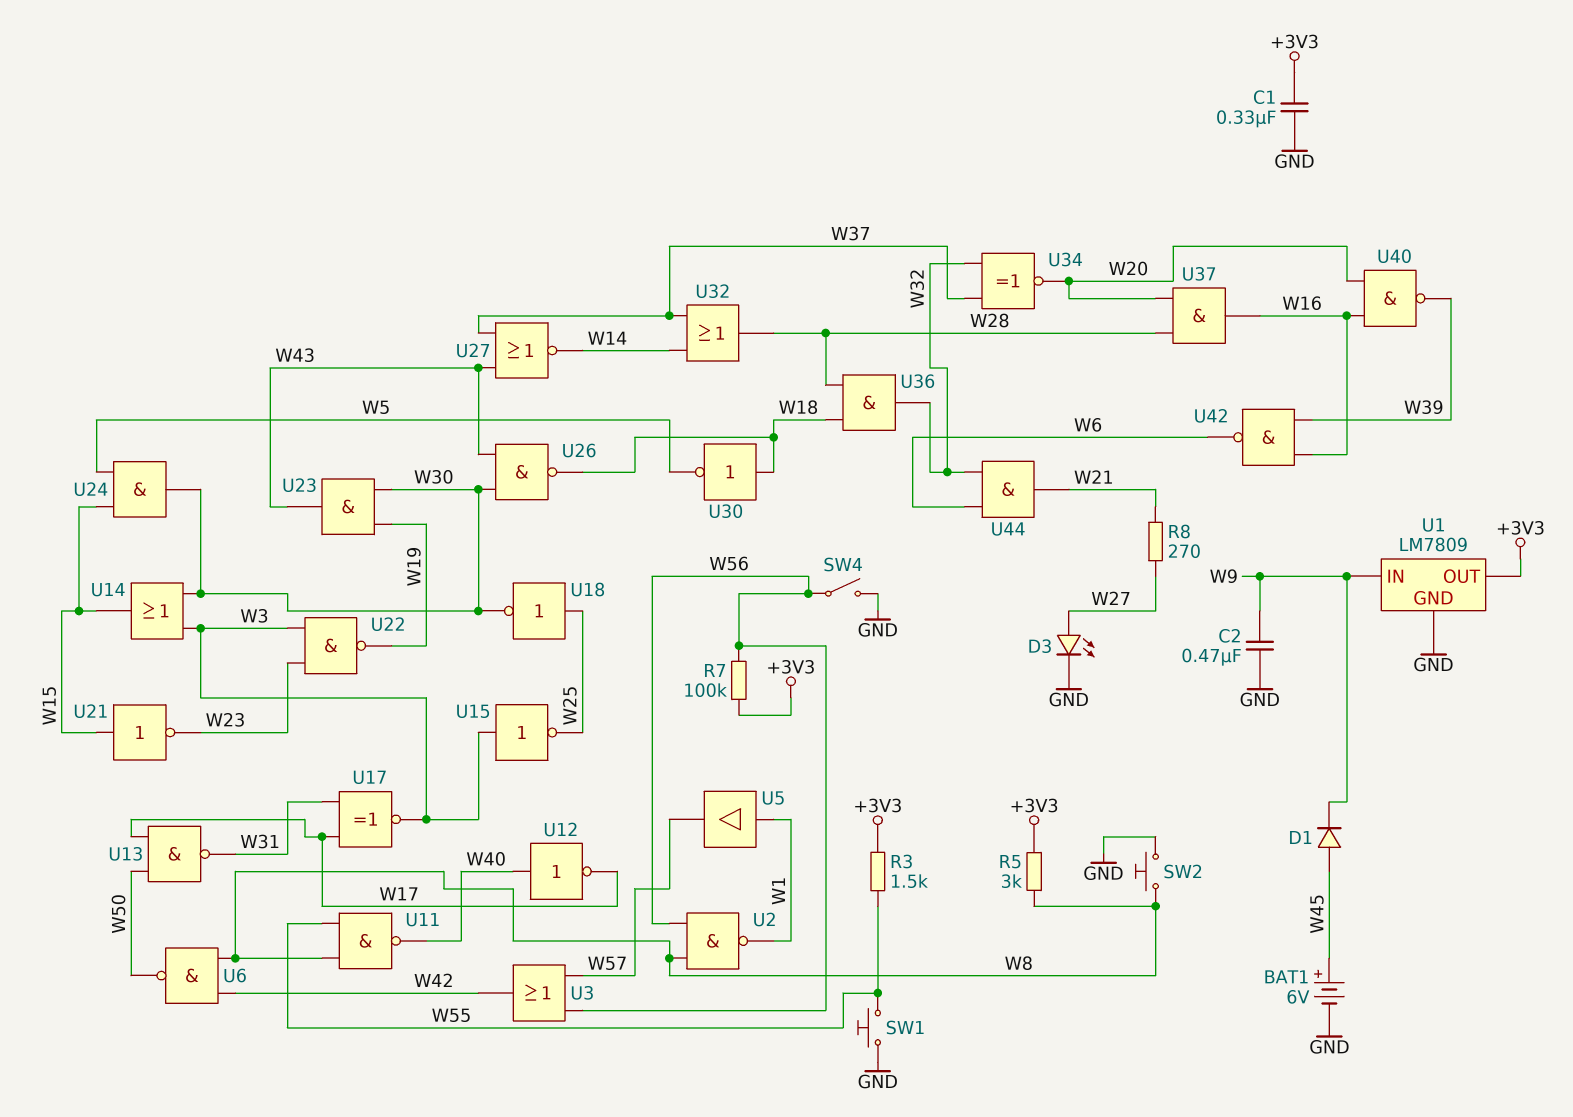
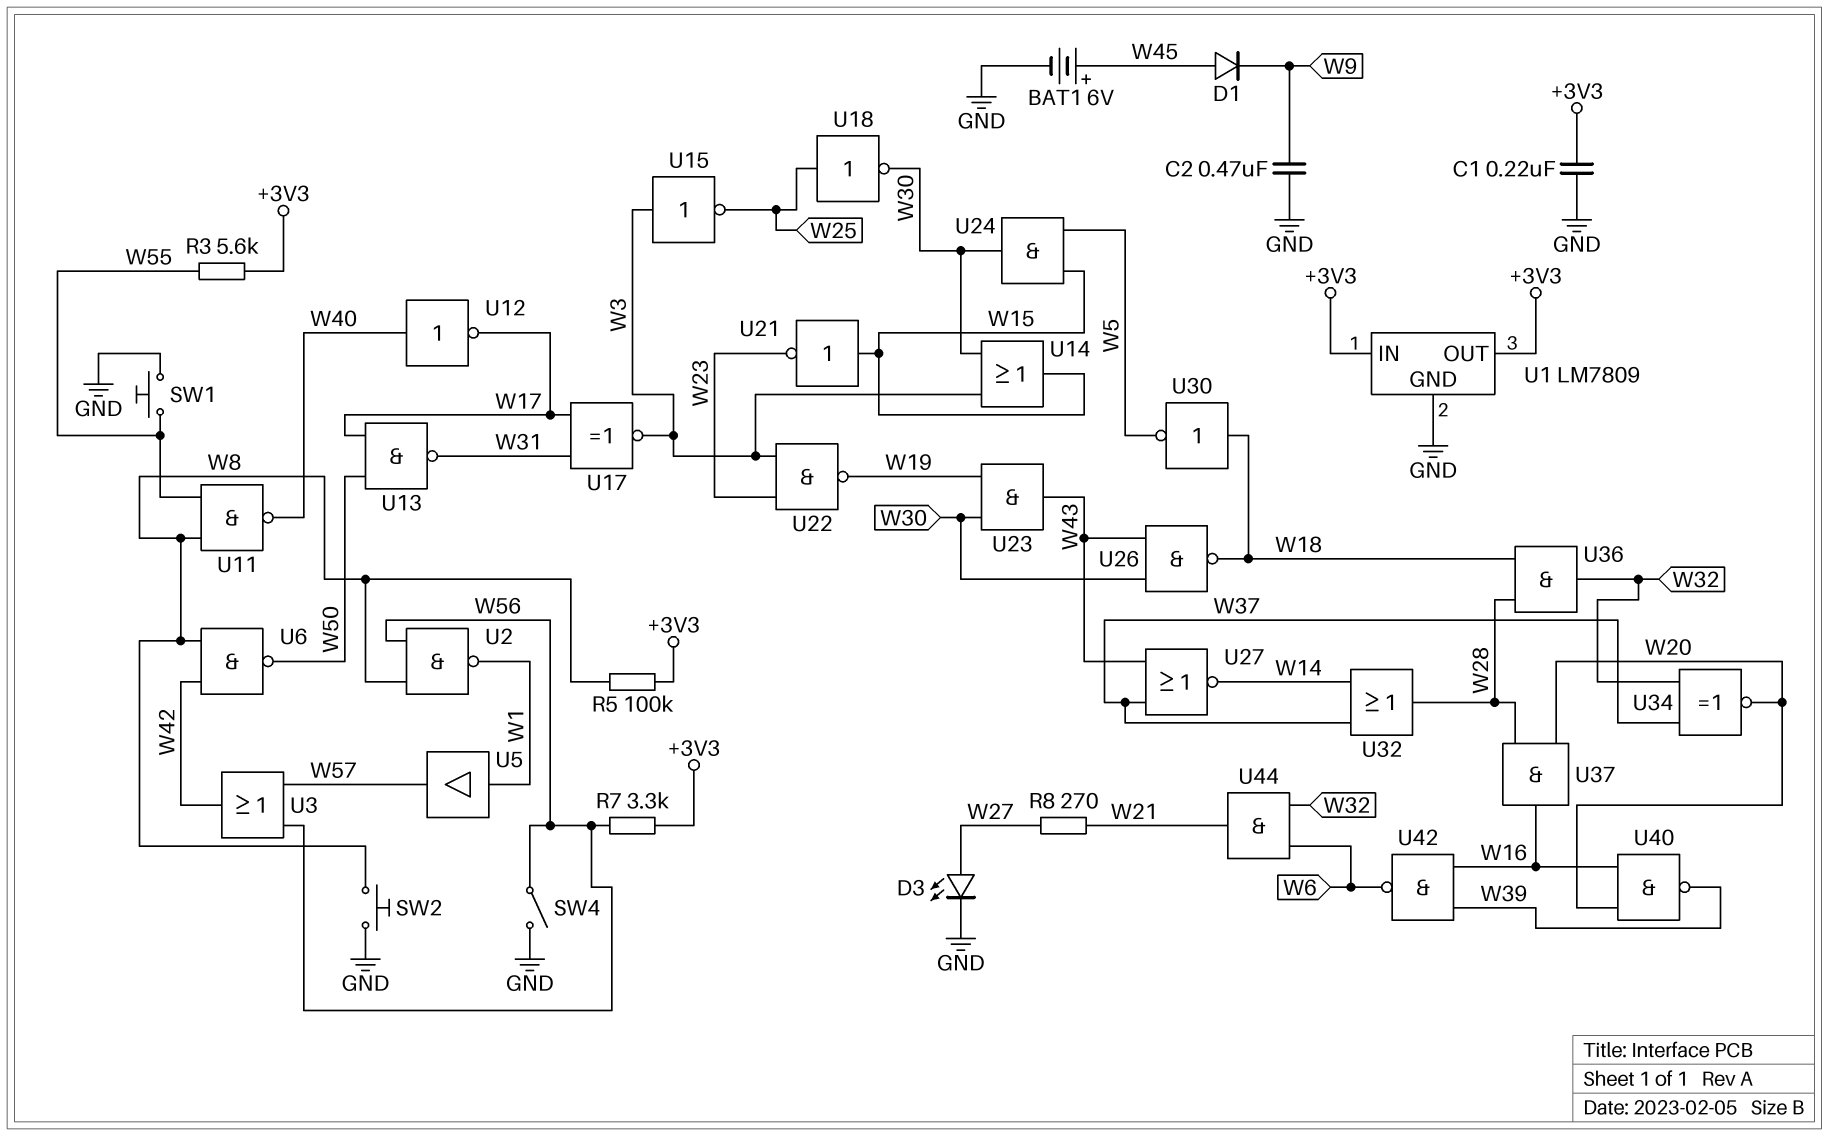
C1: 330nF (+3V3, GND) -> 220nF (+3V3, GND)
R3: 1.5k (+3V3, W55) -> 5.6k (+3V3, W55)
R5: 3k (+3V3, W8) -> 100k (+3V3, W8)
R7: 100k (+3V3, W56) -> 3.3k (+3V3, W56)
U1 pin IN: W9 -> +3V3

